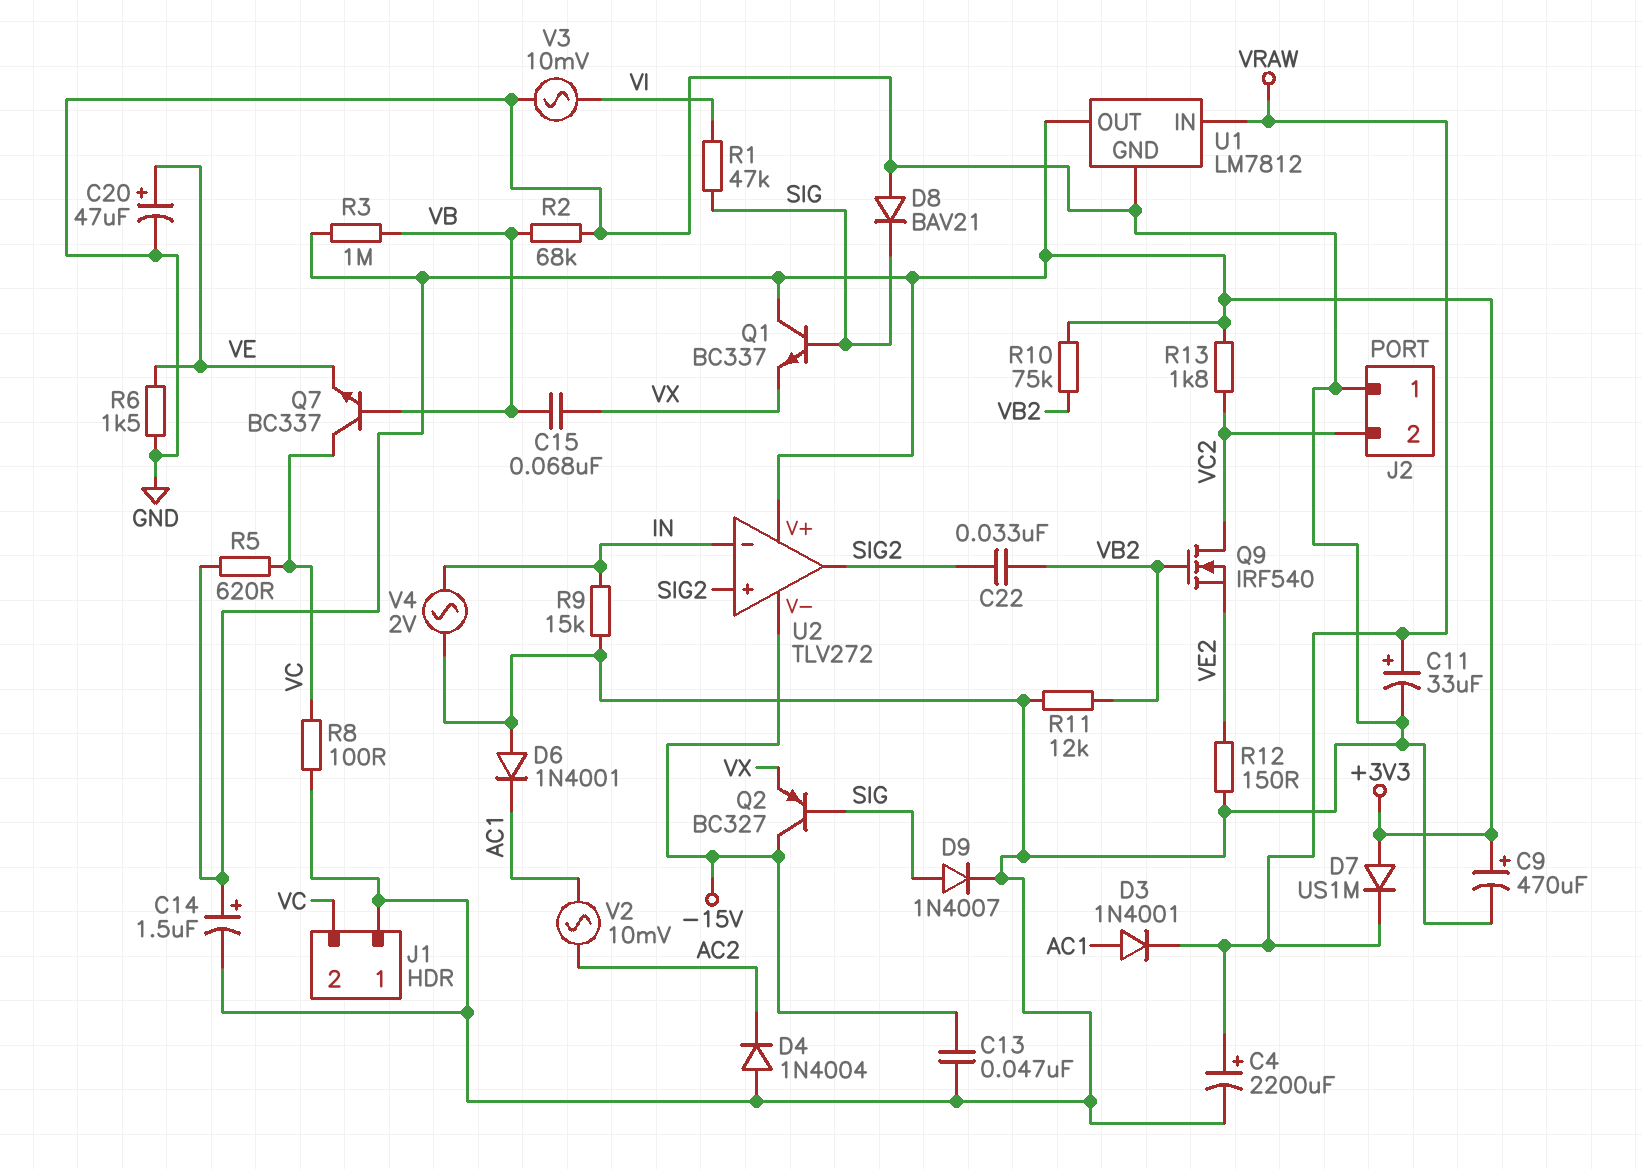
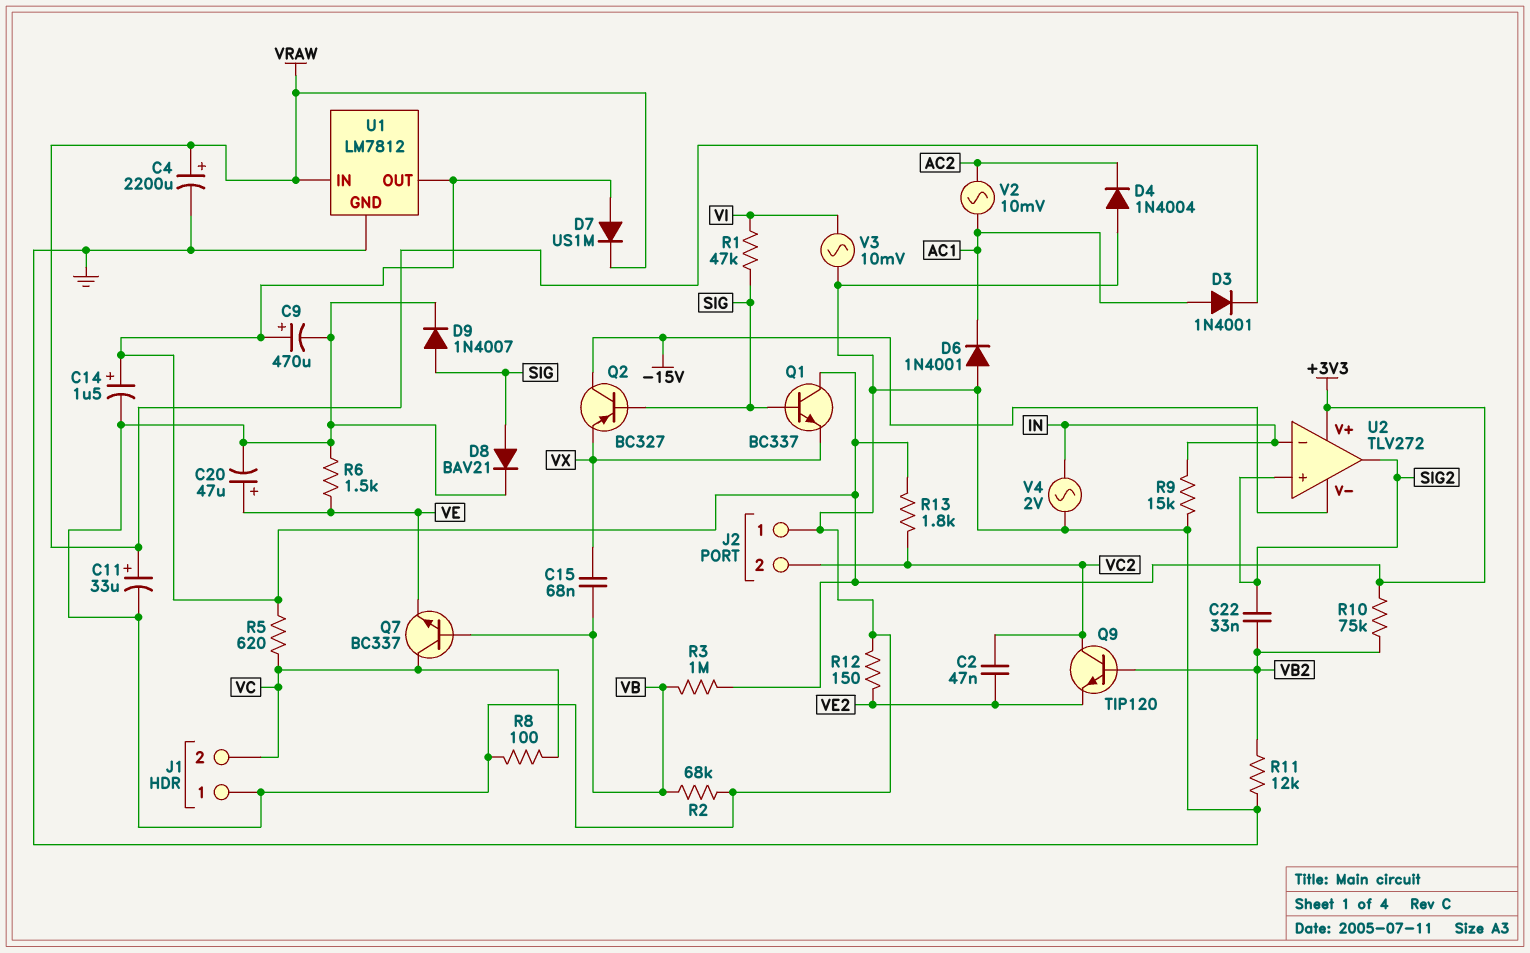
C2: none -> 47nF (VC2, VE2)
C13: 47nF (-15V, GND) -> none
D8: diode BAV21 (A GND, K SIG) -> diode BAV21 (A SIG, K GND)
Q9: NMOS IRF540 (G VB2, D VC2, S VE2) -> NPN TIP120 (B VB2, C VC2, E VE2)

